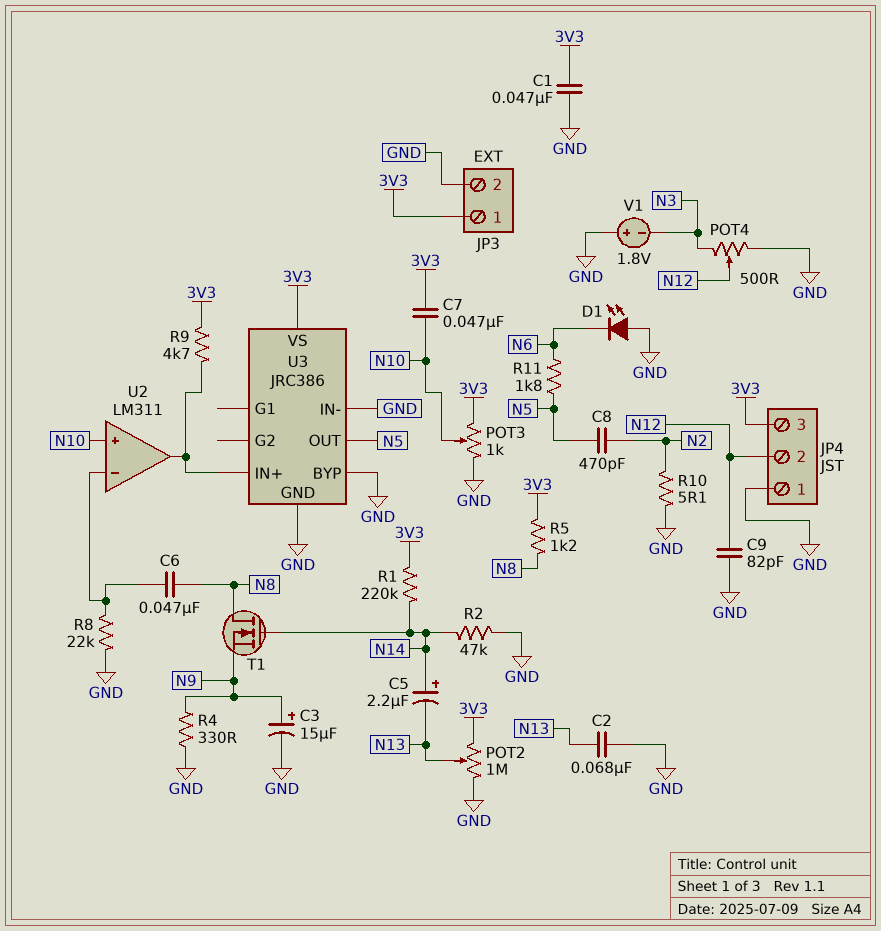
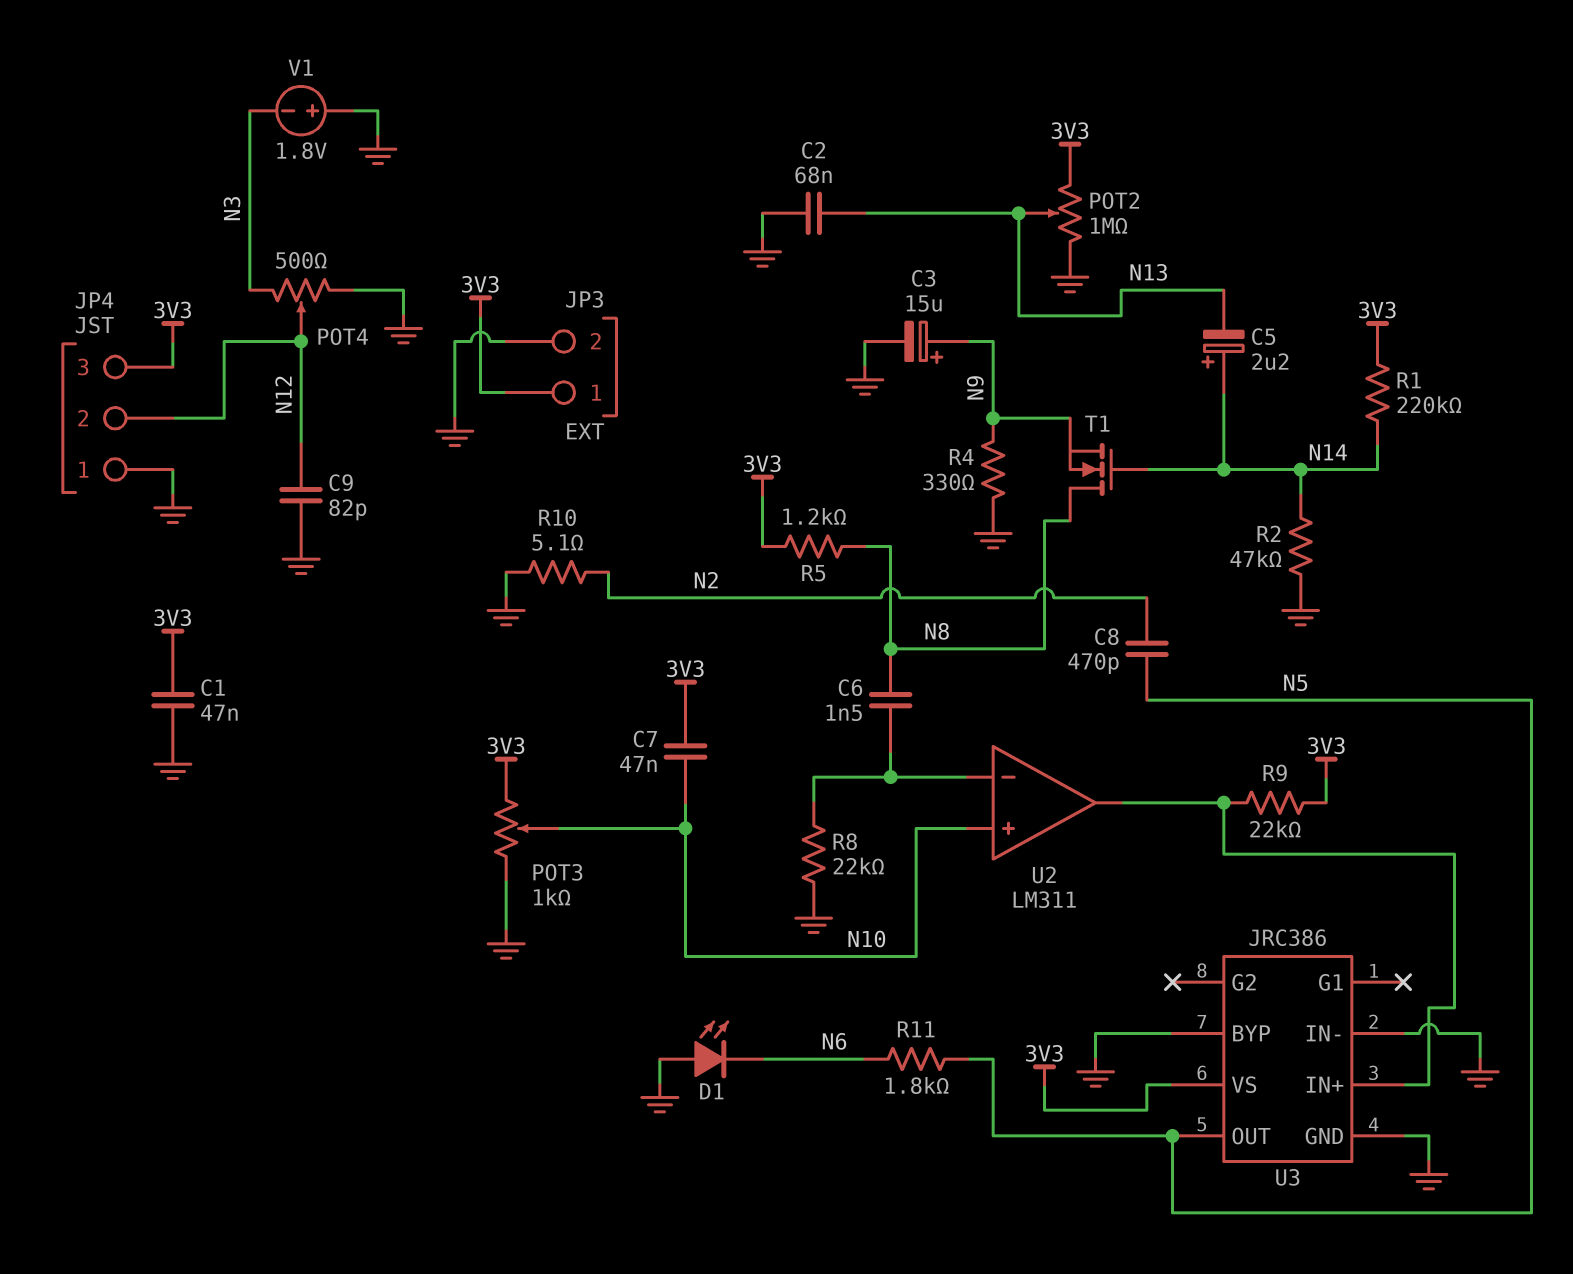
C6: 47nF (N8, U2/in-) -> 1.5nF (N8, U2/in-)
R9: 4.7k (3V3, U2/out) -> 22k (3V3, U2/out)

